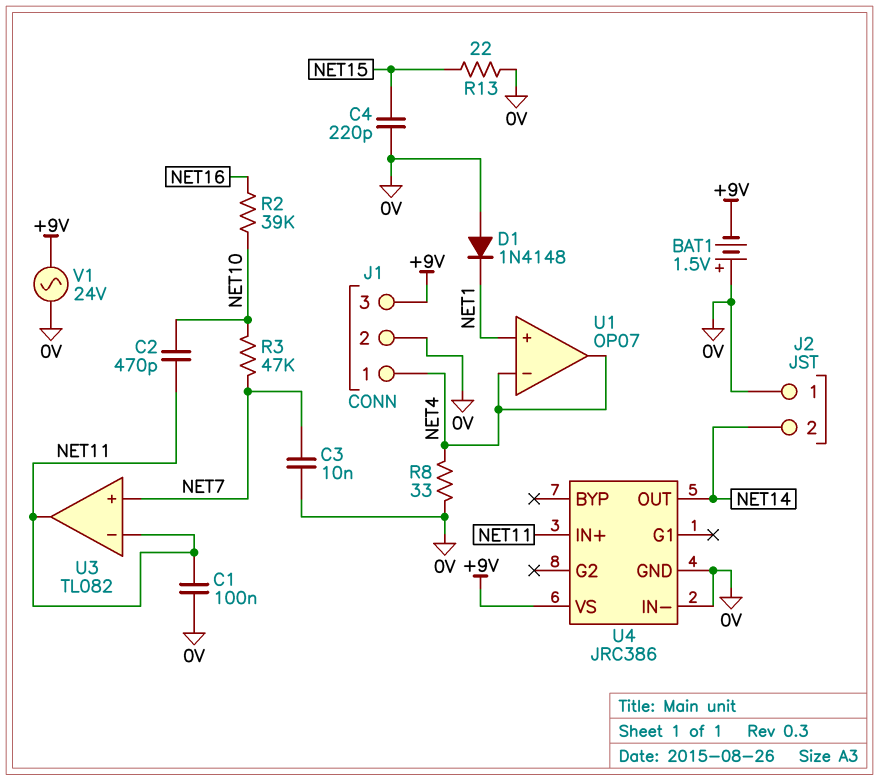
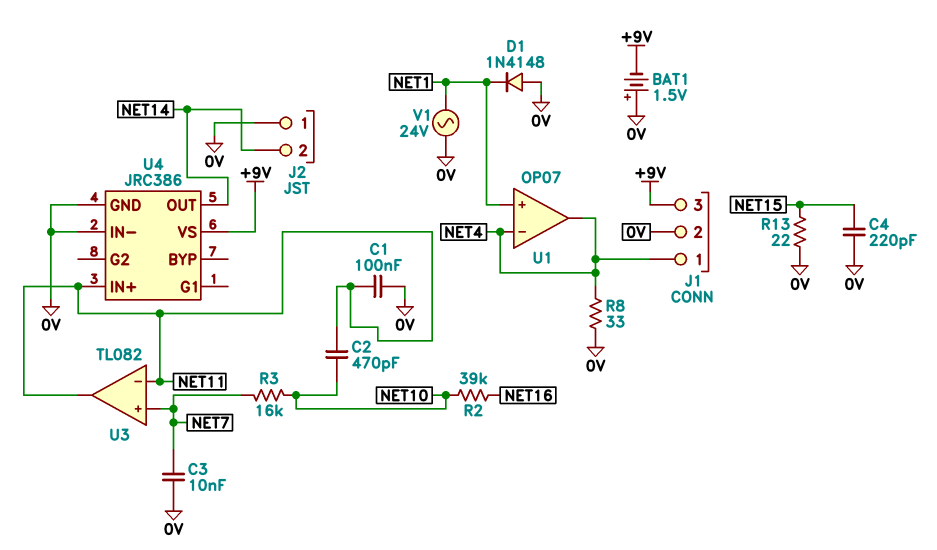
R3: 47k (NET7, NET10) -> 16k (NET7, NET10)
V1: AC 24V (+9V, 0V) -> AC 24V (0V, NET1)

